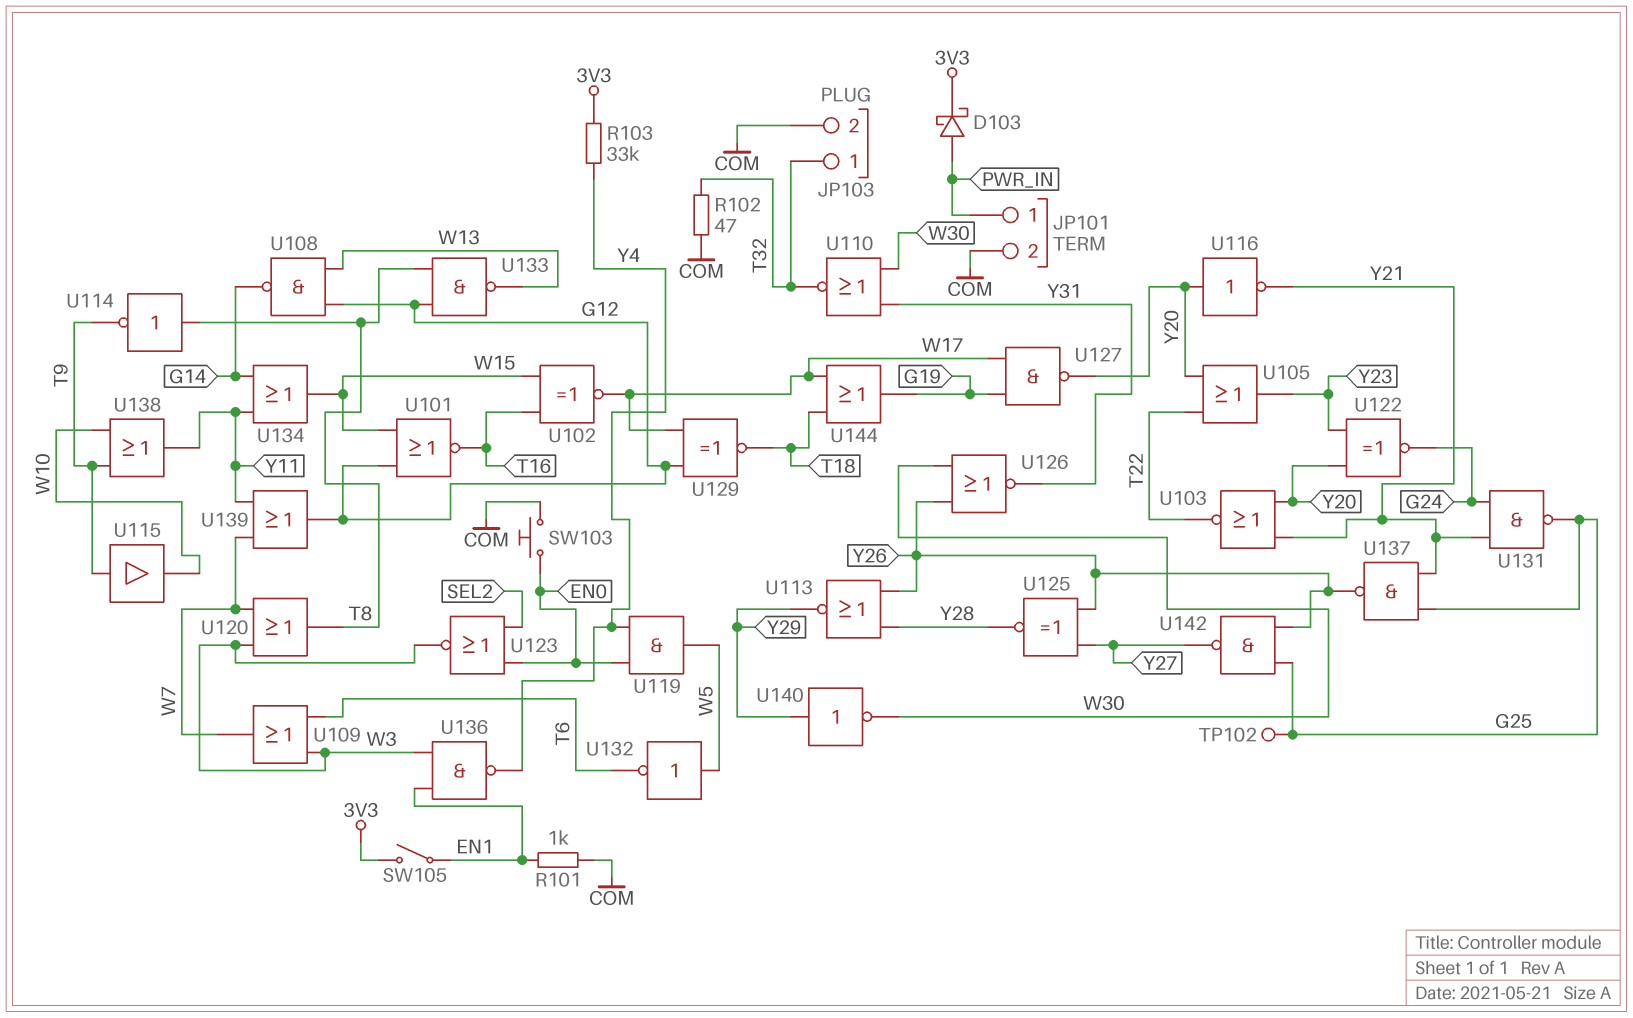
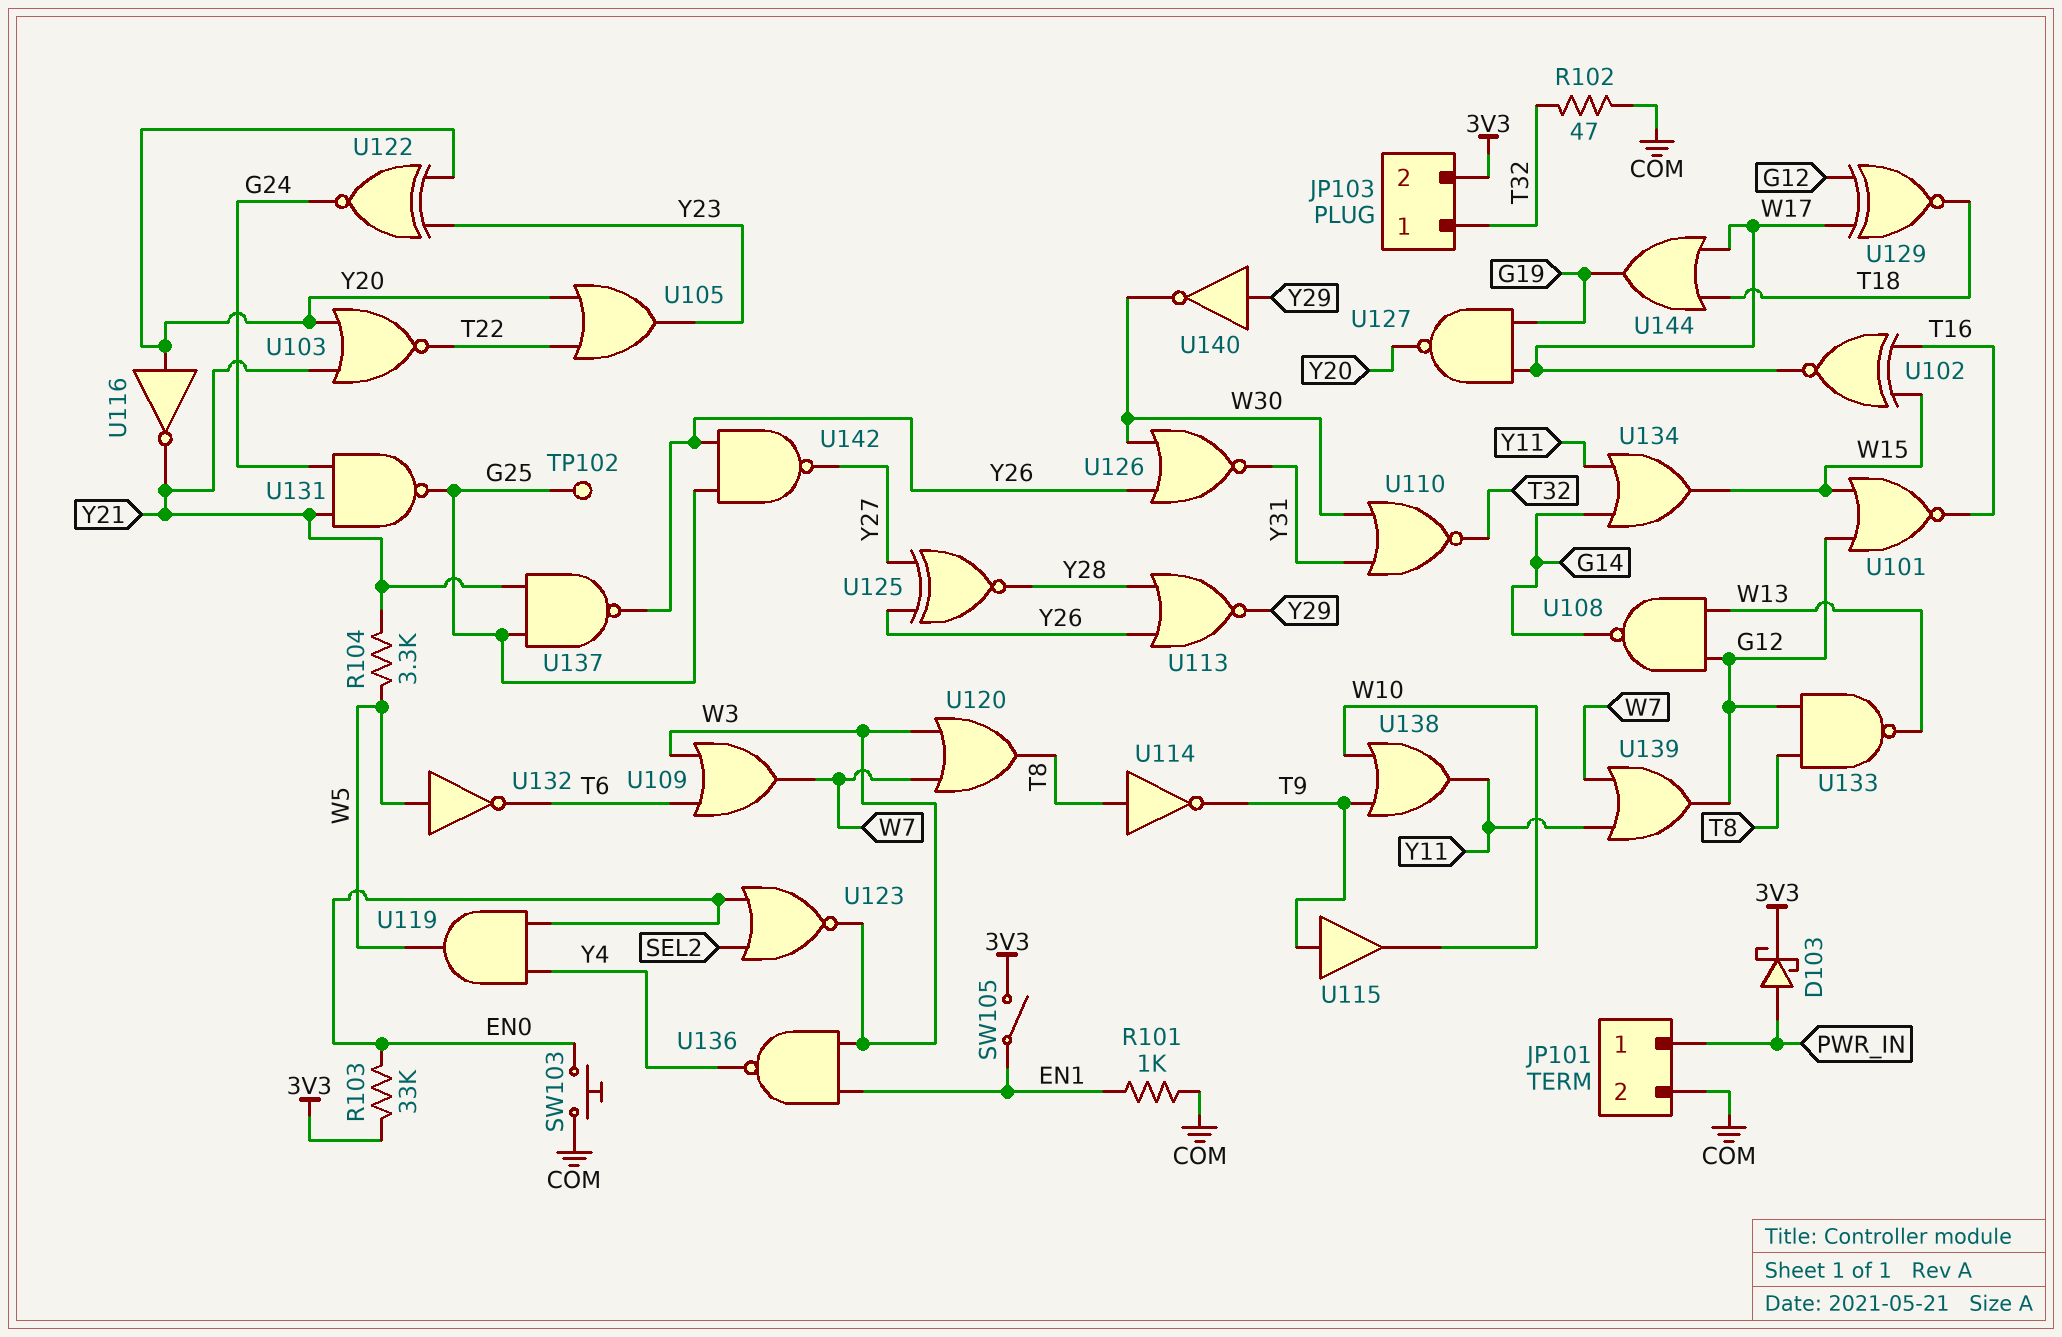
JP103 pin 2: COM -> 3V3
R103: 33k (3V3, Y4) -> 33k (3V3, EN0)
R104: none -> 3.3k (W5, Y21)

